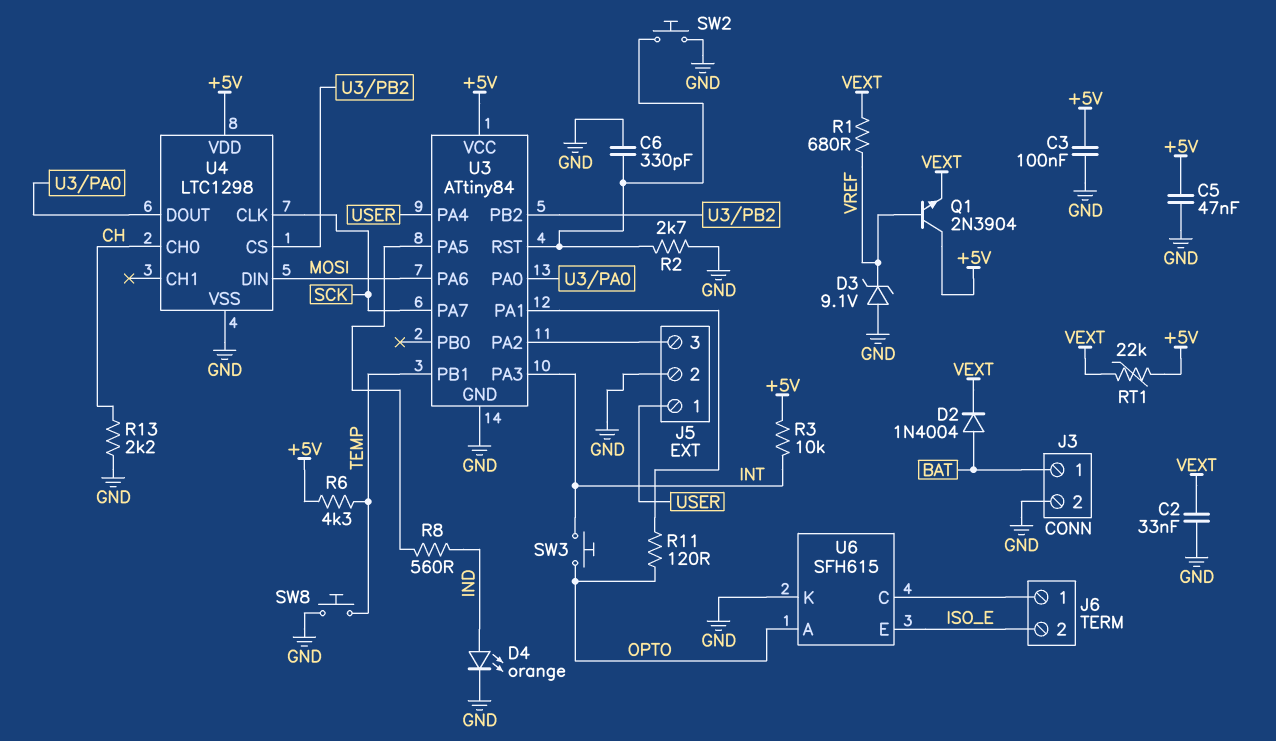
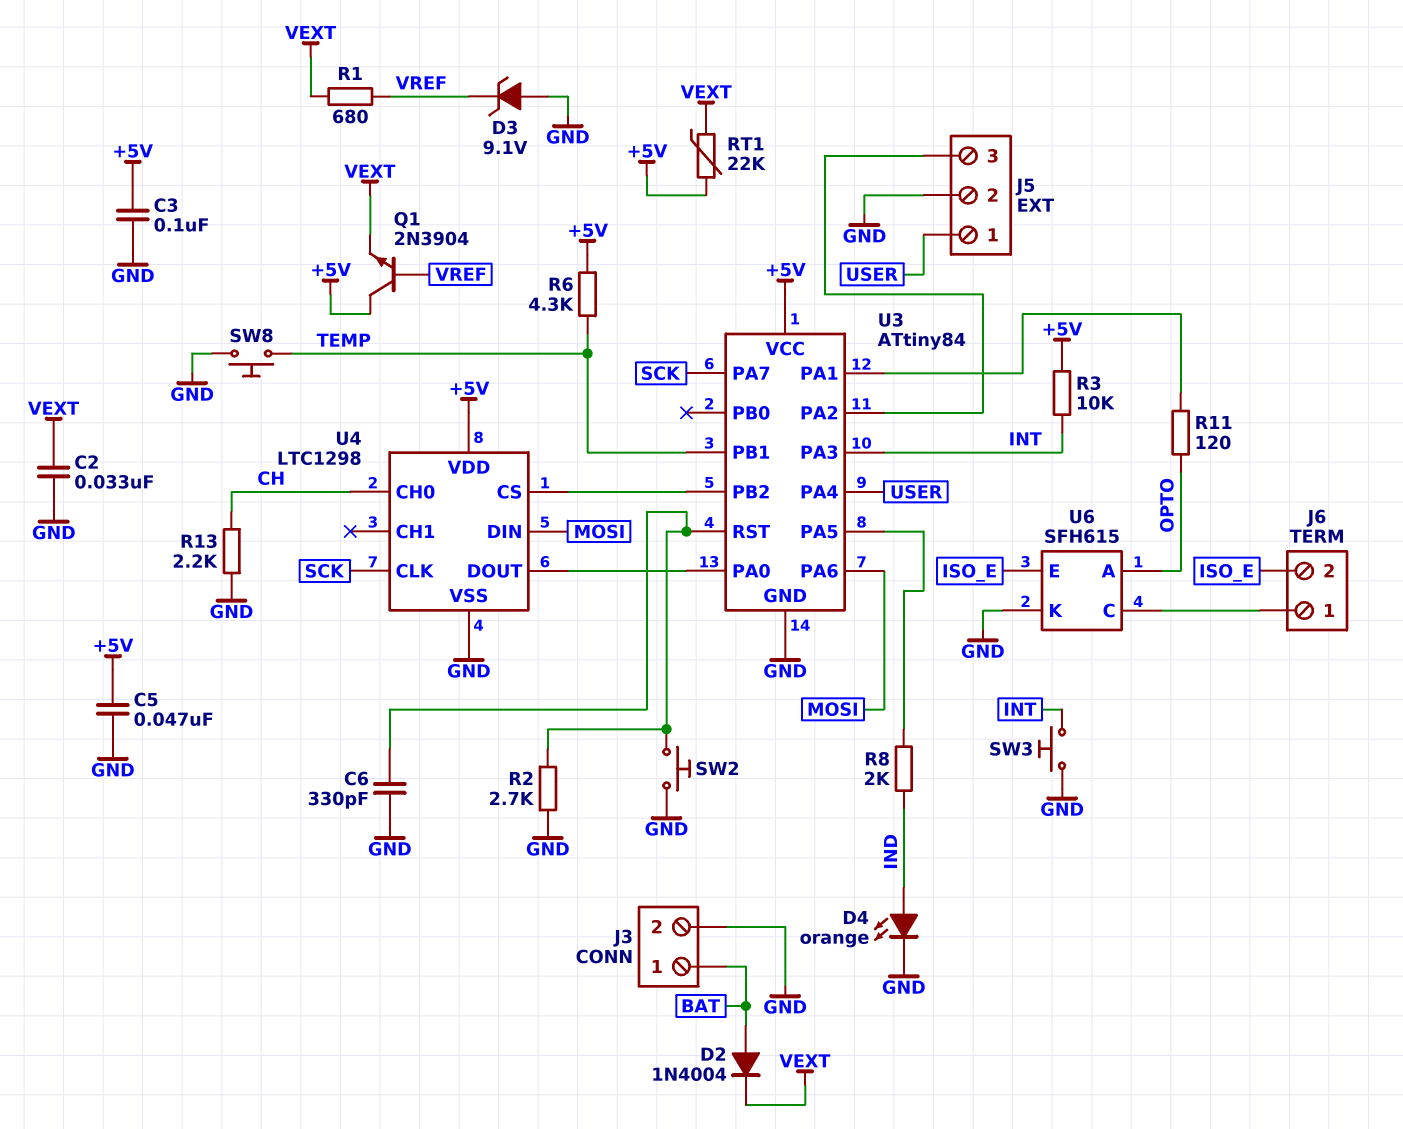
R8: 560 (IND, U3/PA5) -> 2k (IND, U3/PA5)
SW3: button (INT, OPTO) -> button (GND, INT)

